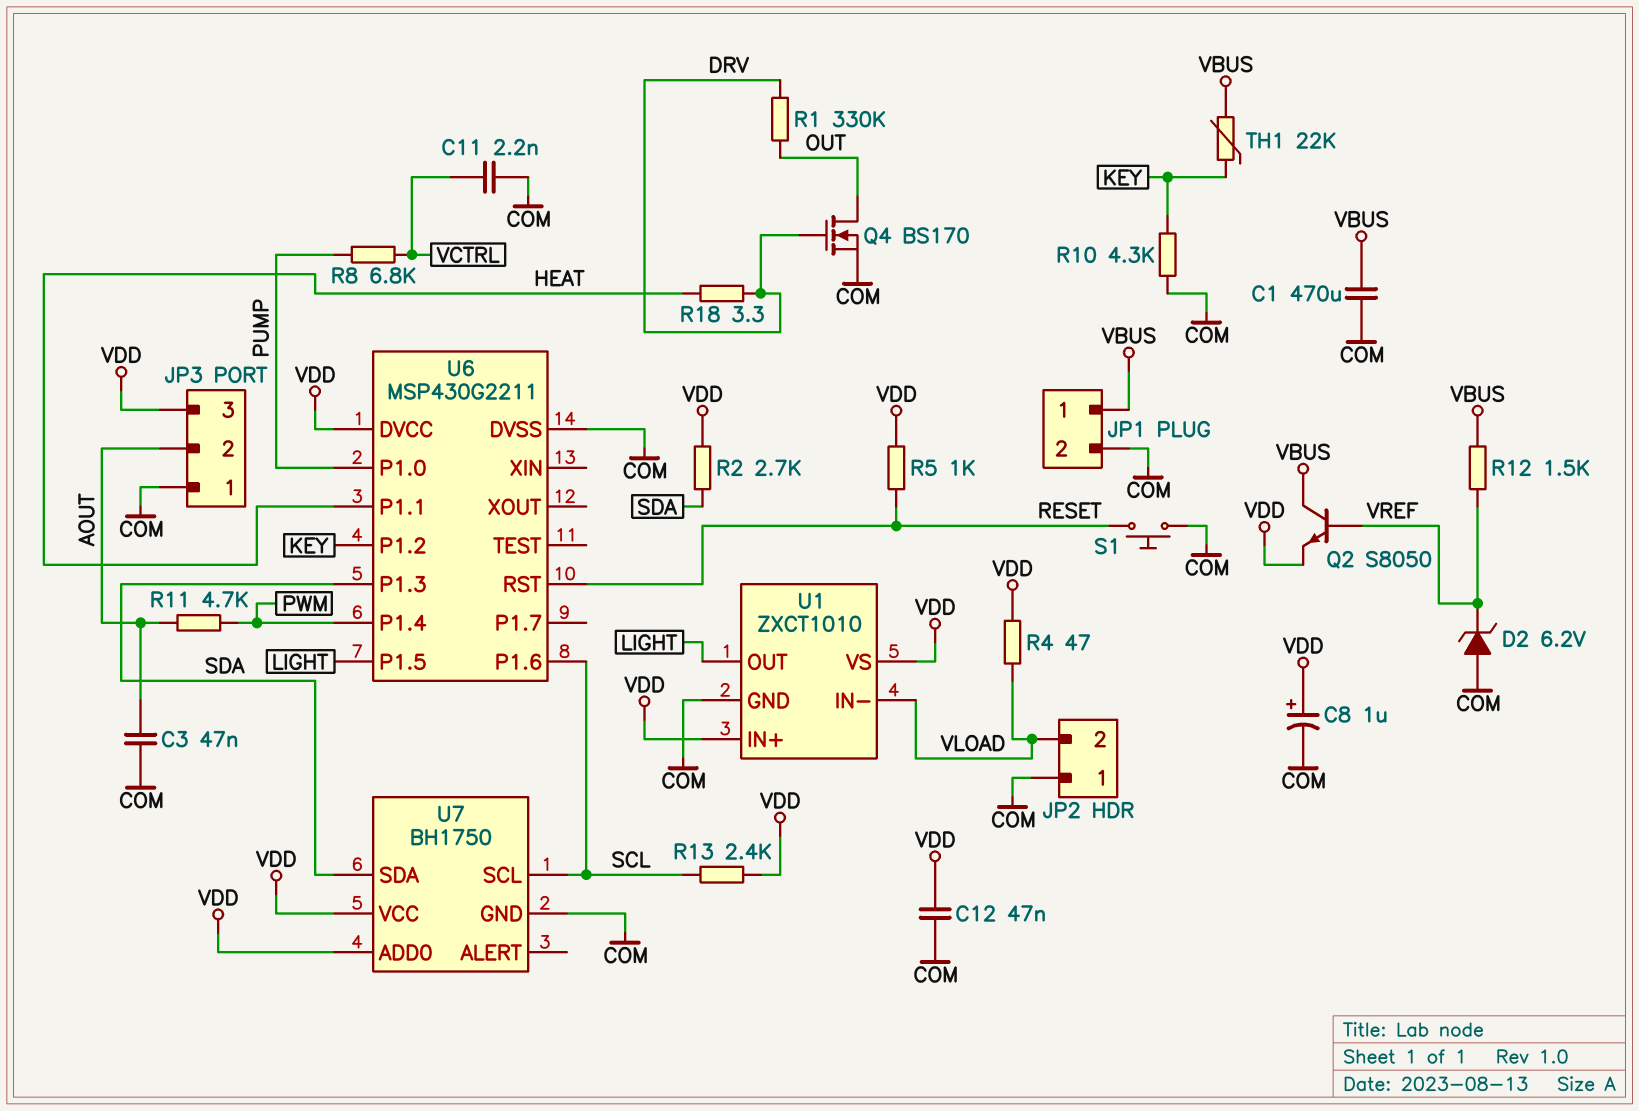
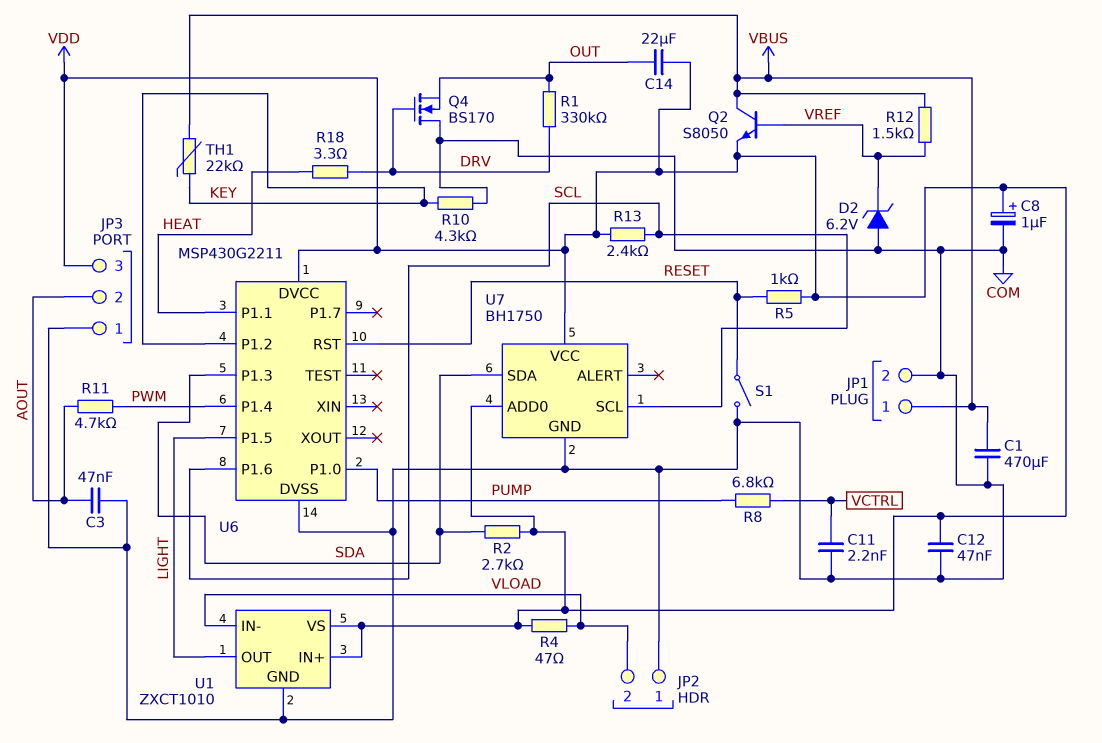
C14: none -> 22uF (OUT, VDD)
Q4: NMOS BS170 (G DRV, D OUT, S COM) -> NMOS BS170 (G DRV, D COM, S OUT)
S1: button (COM, RESET) -> switch (COM, RESET)

